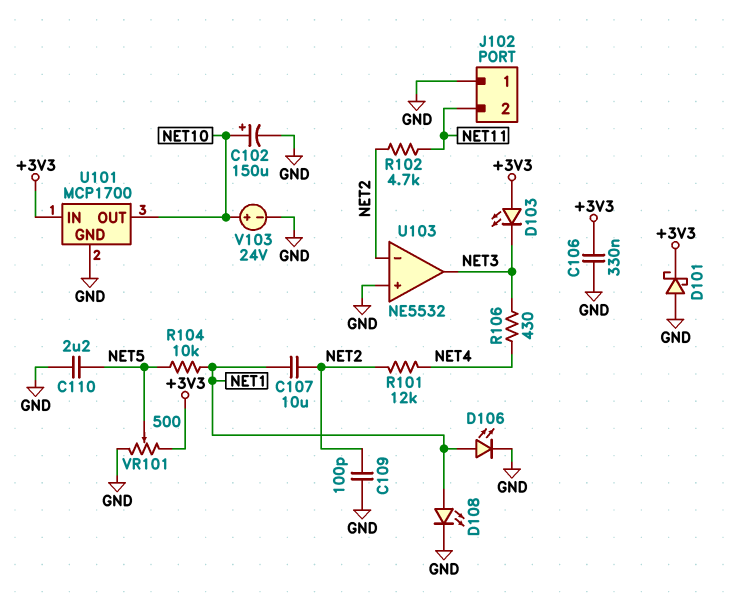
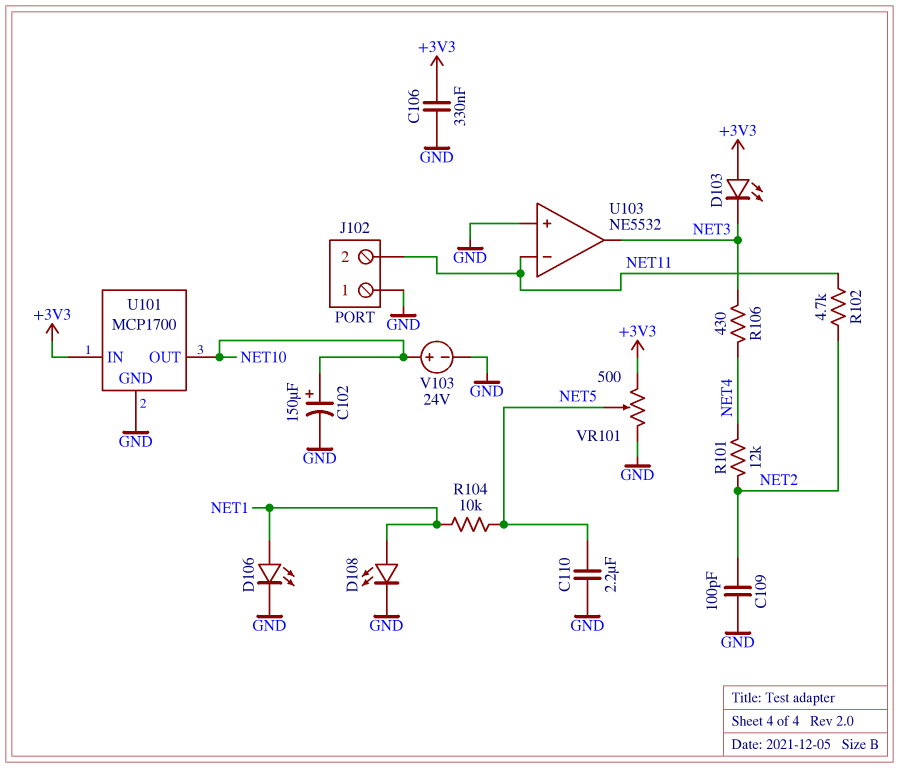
C107: 10uF (NET1, NET2) -> none
D101: schottky (A GND, K +3V3) -> none
U103 pin in-: NET2 -> NET11

